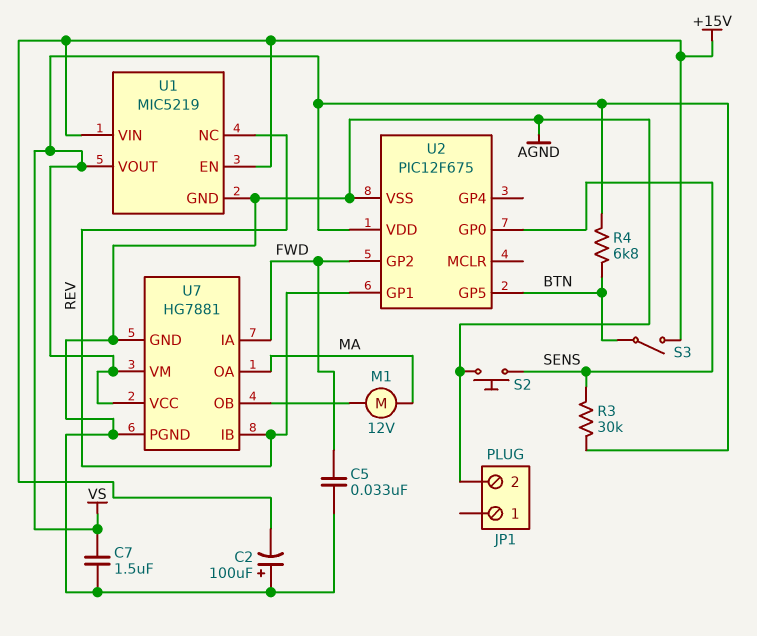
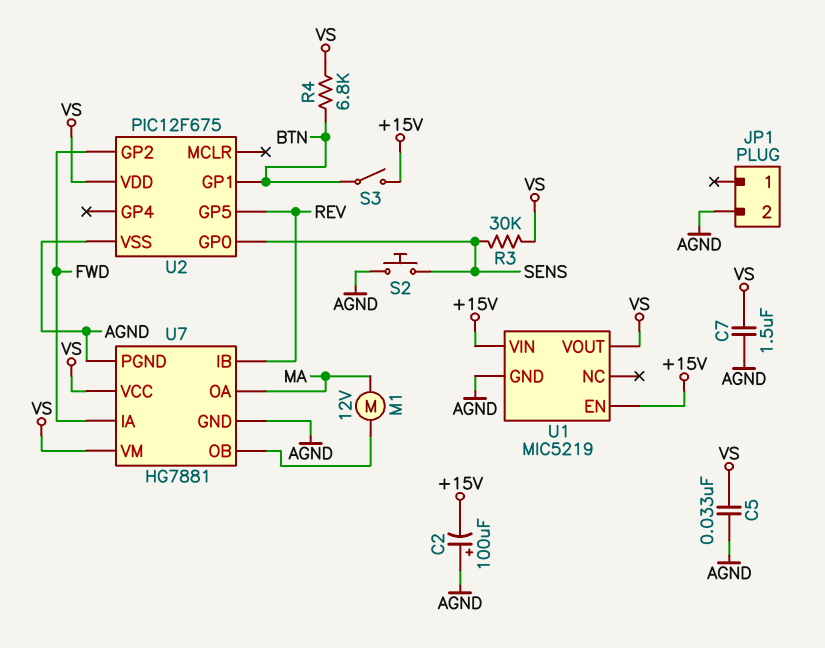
C5: 33nF (AGND, FWD) -> 33nF (AGND, VS)
U1 pin NC: REV -> none
U2 pin GP1: REV -> BTN
U2 pin GP5: BTN -> REV

